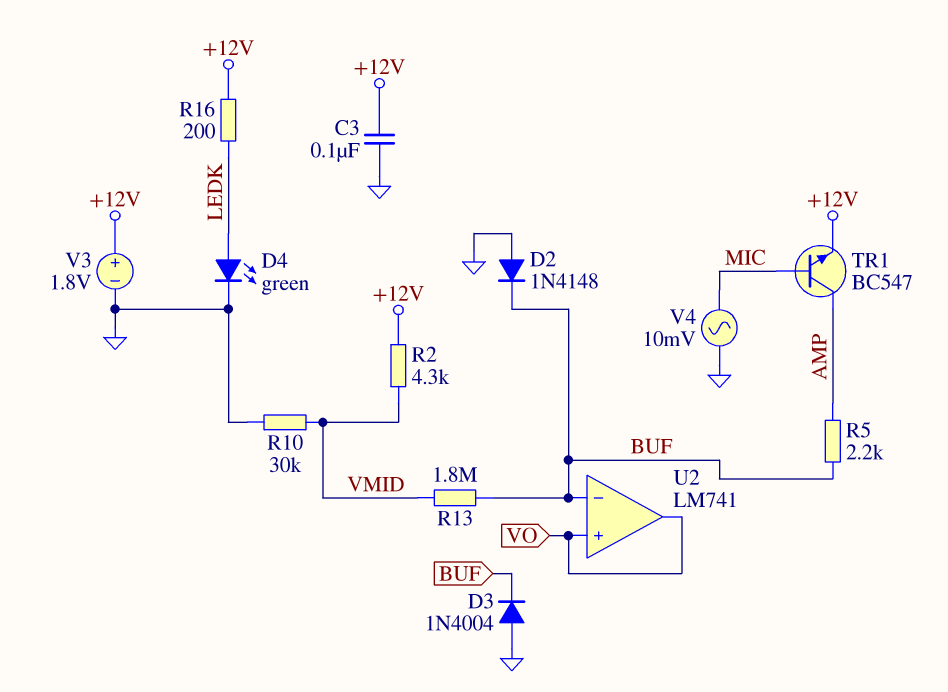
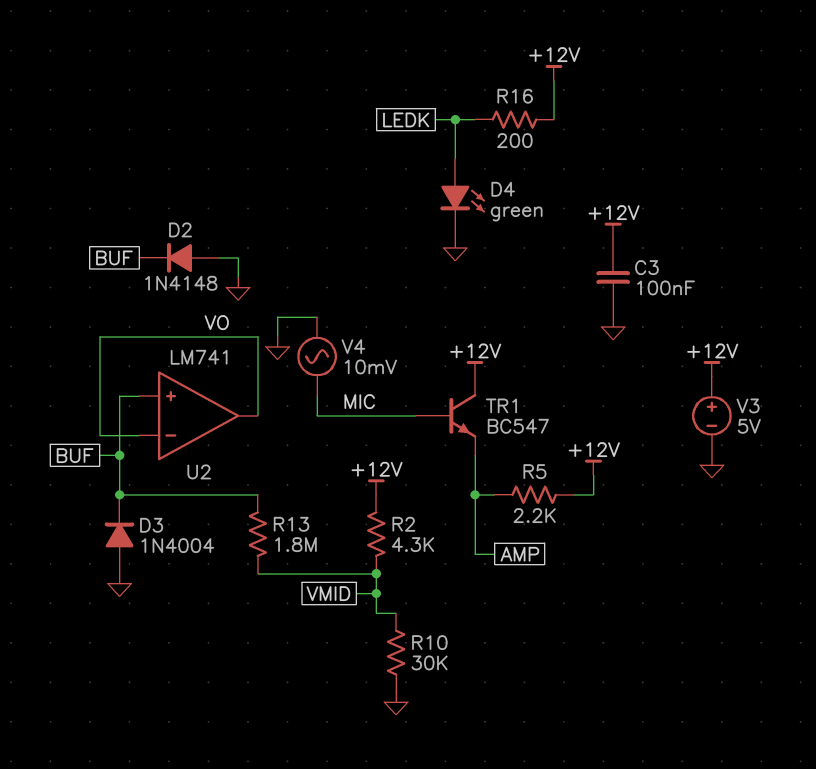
R5: 2.2k (AMP, BUF) -> 2.2k (+12V, AMP)
TR1: NPN BC547 (B MIC, C AMP, E +12V) -> NPN BC547 (B MIC, C +12V, E AMP)
U2 pin in+: VO -> BUF
U2 pin in-: BUF -> VO
V3: 1.8V (plus +12V, minus GND) -> 5V (plus +12V, minus GND)

